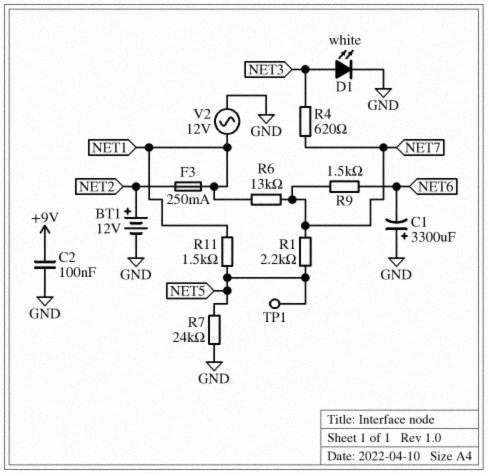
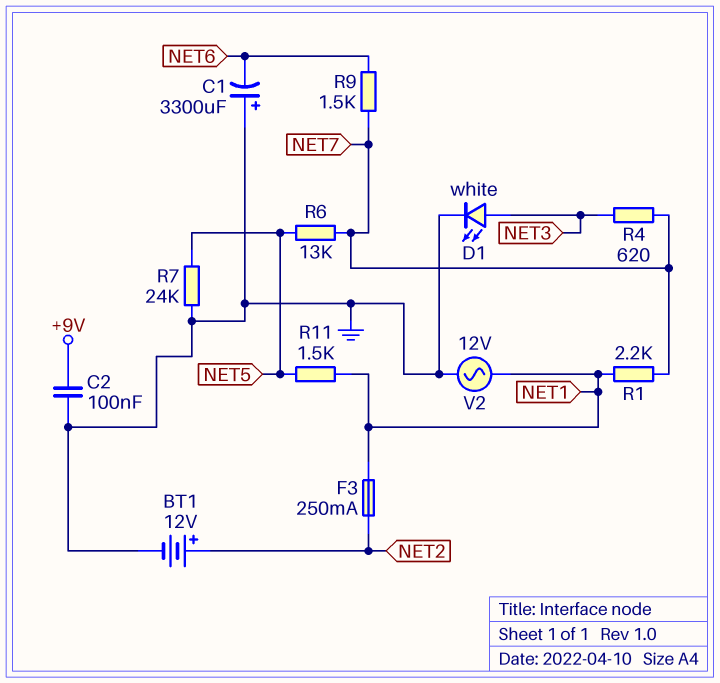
R1: 2.2k (NET5, NET7) -> 2.2k (NET1, NET7)
R6: 13k (NET1, NET7) -> 13k (NET5, NET7)
TP1: test point (NET5) -> none

